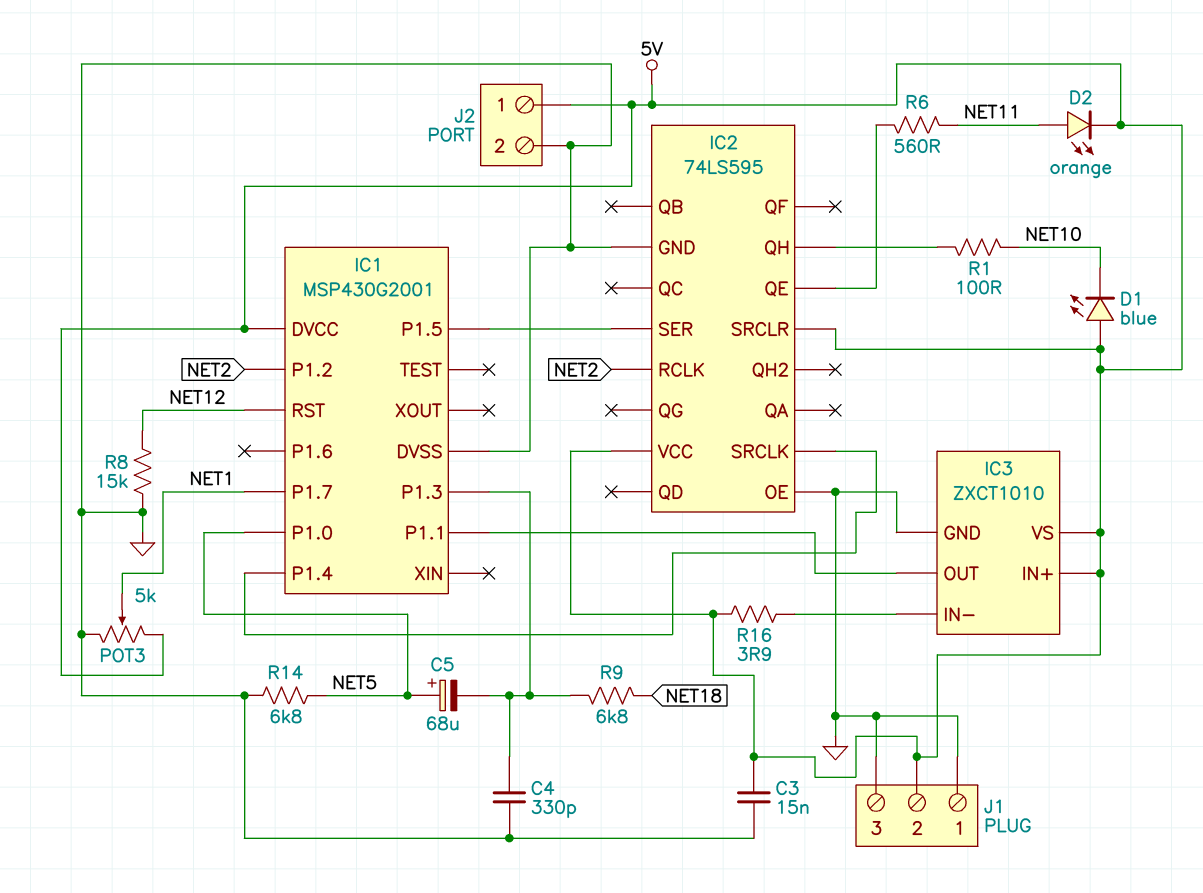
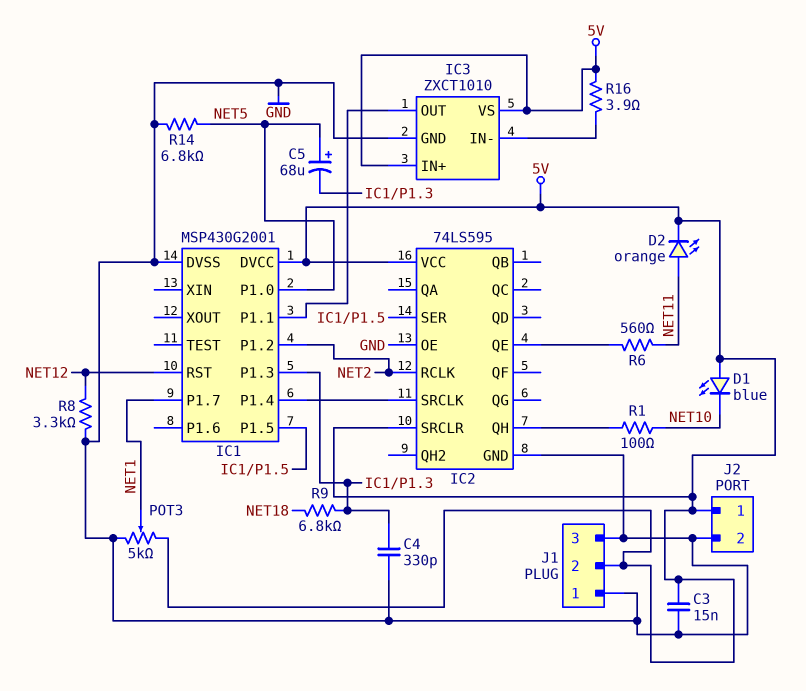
R8: 15k (GND, NET12) -> 3.3k (GND, NET12)

